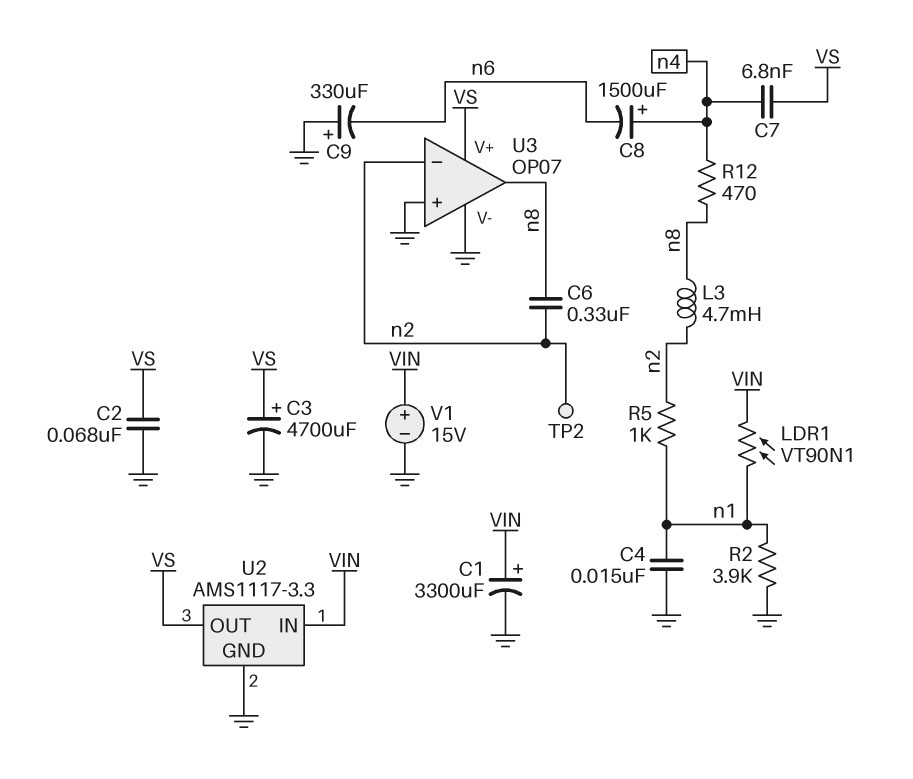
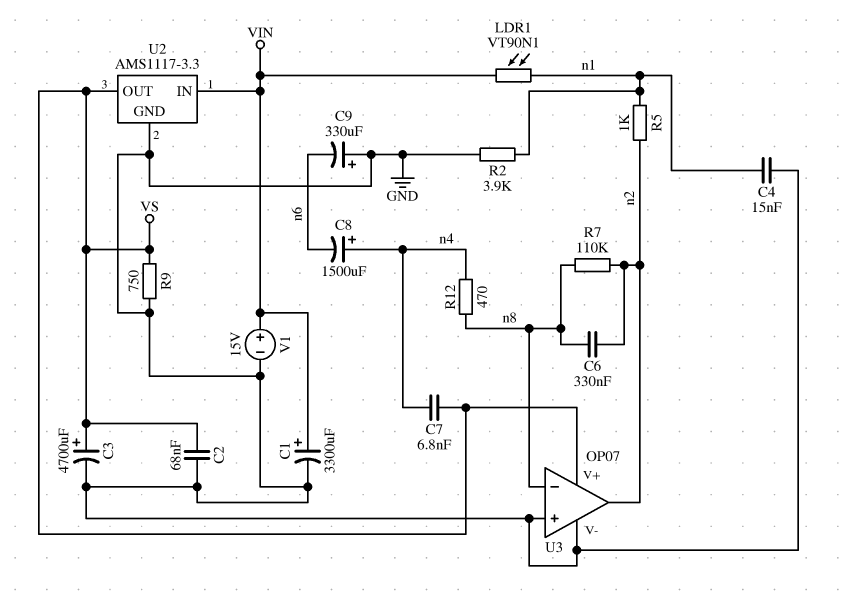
L3: 4.7mH (n2, n8) -> none
R7: none -> 110k (n2, n8)
R9: none -> 750 (GND, VS)
TP2: test point (n2) -> none
U3 pin in-: n2 -> n8
U3 pin out: n8 -> n2

